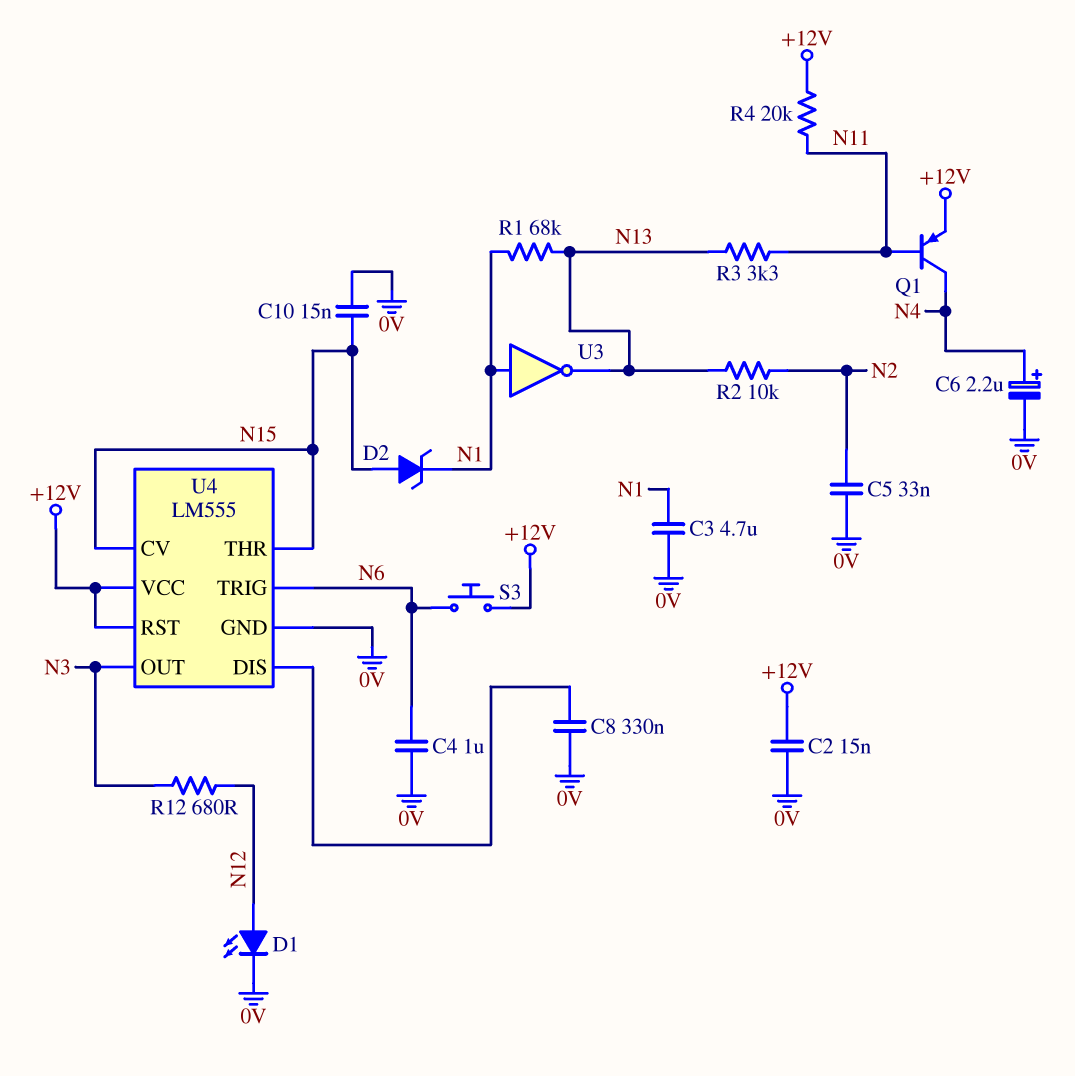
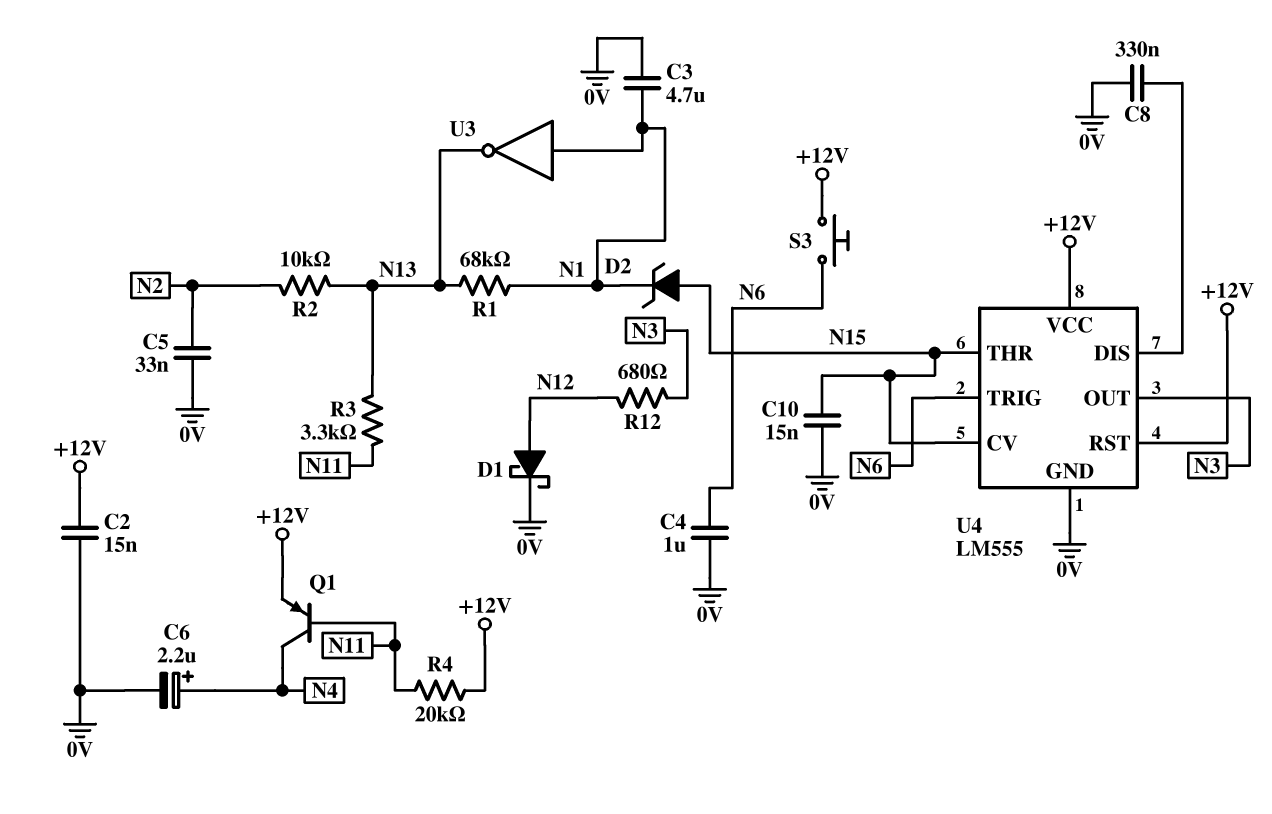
D1: LED (A N12, K 0V) -> schottky (A N12, K 0V)

